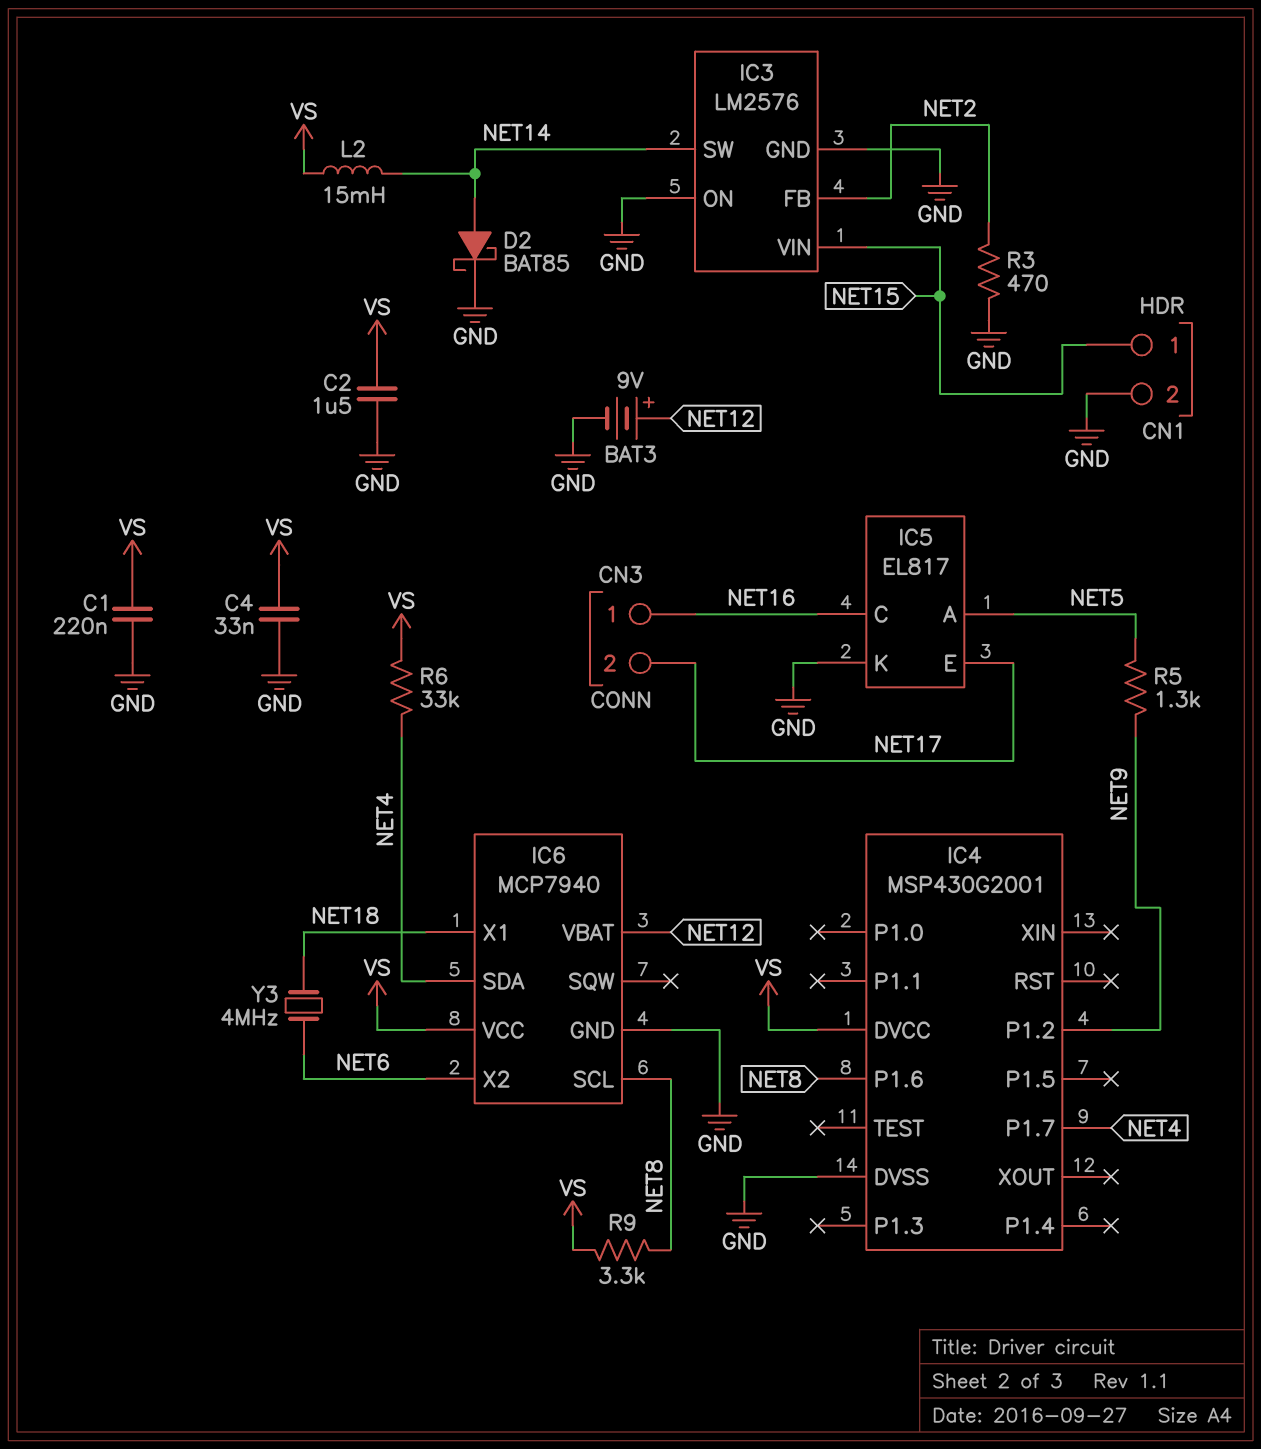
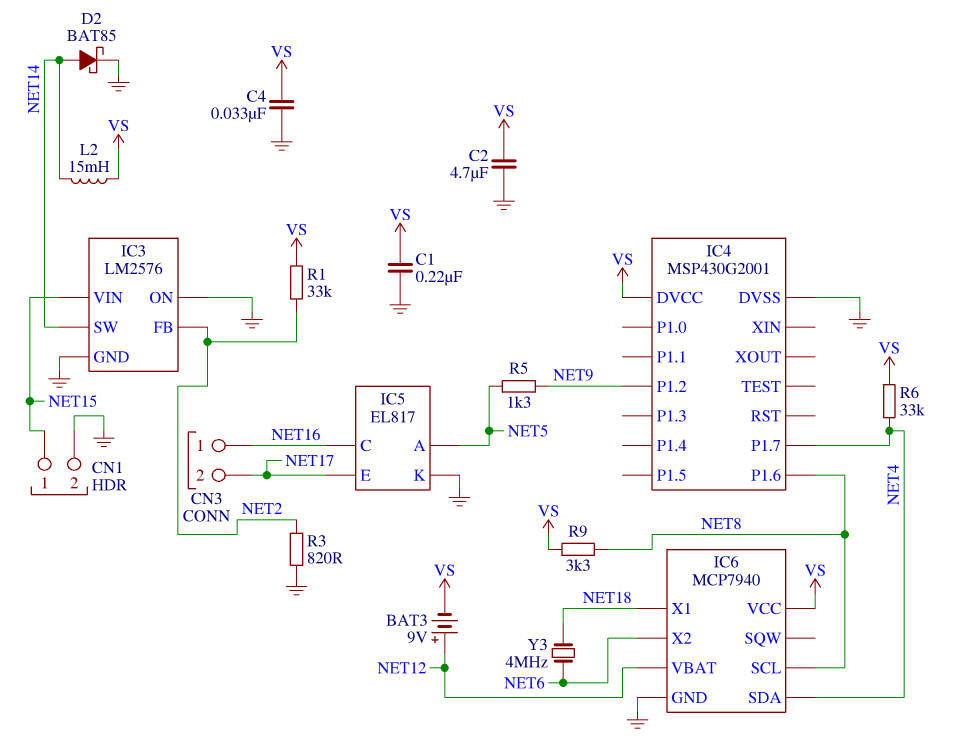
BAT3: 9V (plus NET12, minus GND) -> 9V (plus NET12, minus VS)
C2: 1.5uF (GND, VS) -> 4.7uF (GND, VS)
R1: none -> 33k (NET2, VS)
R3: 470 (GND, NET2) -> 820 (GND, NET2)

